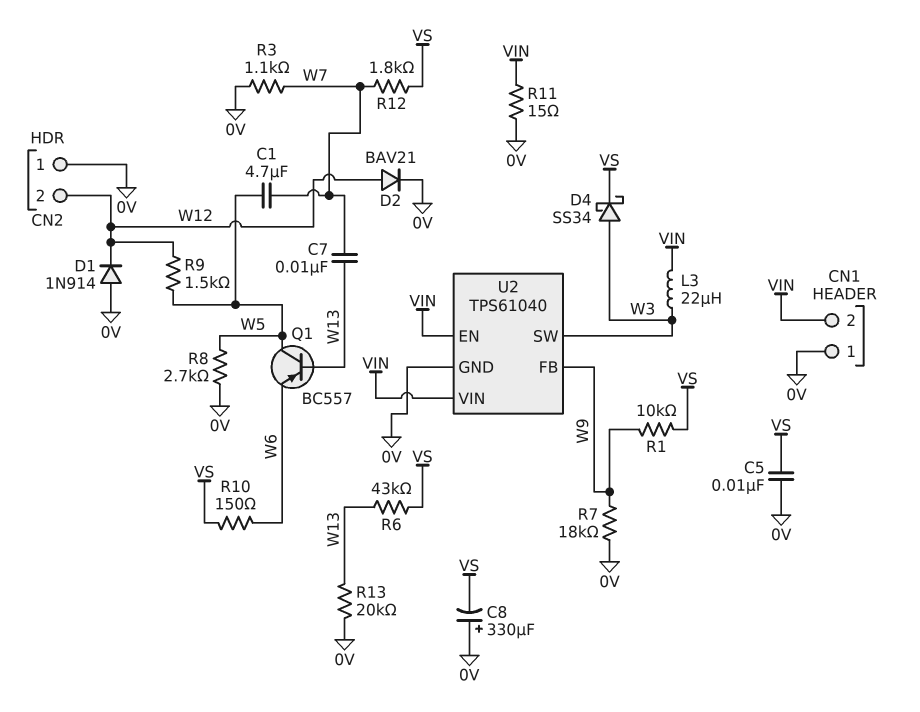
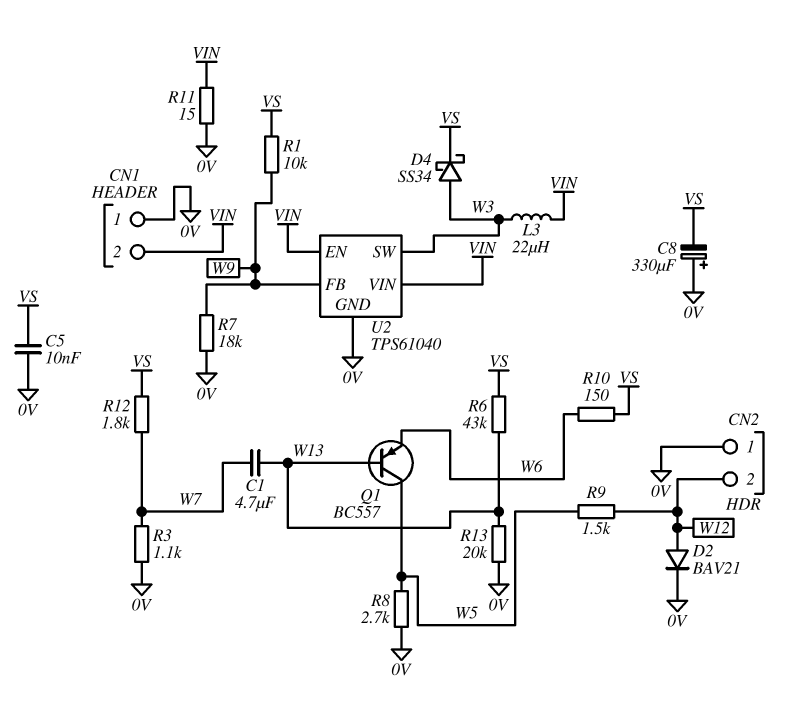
C1: 4.7uF (W5, W7) -> 4.7uF (W7, W13)
C7: 10nF (W7, W13) -> none
D1: diode 1N914 (A 0V, K W12) -> none

